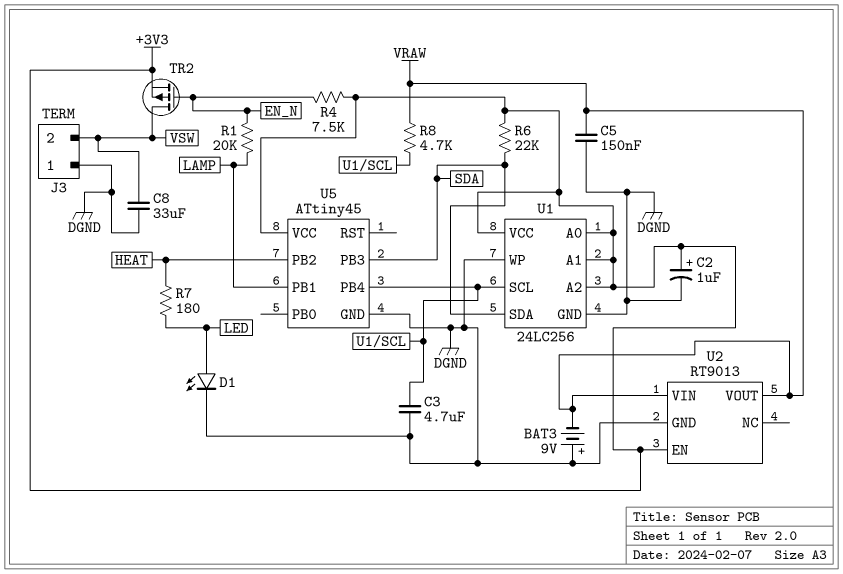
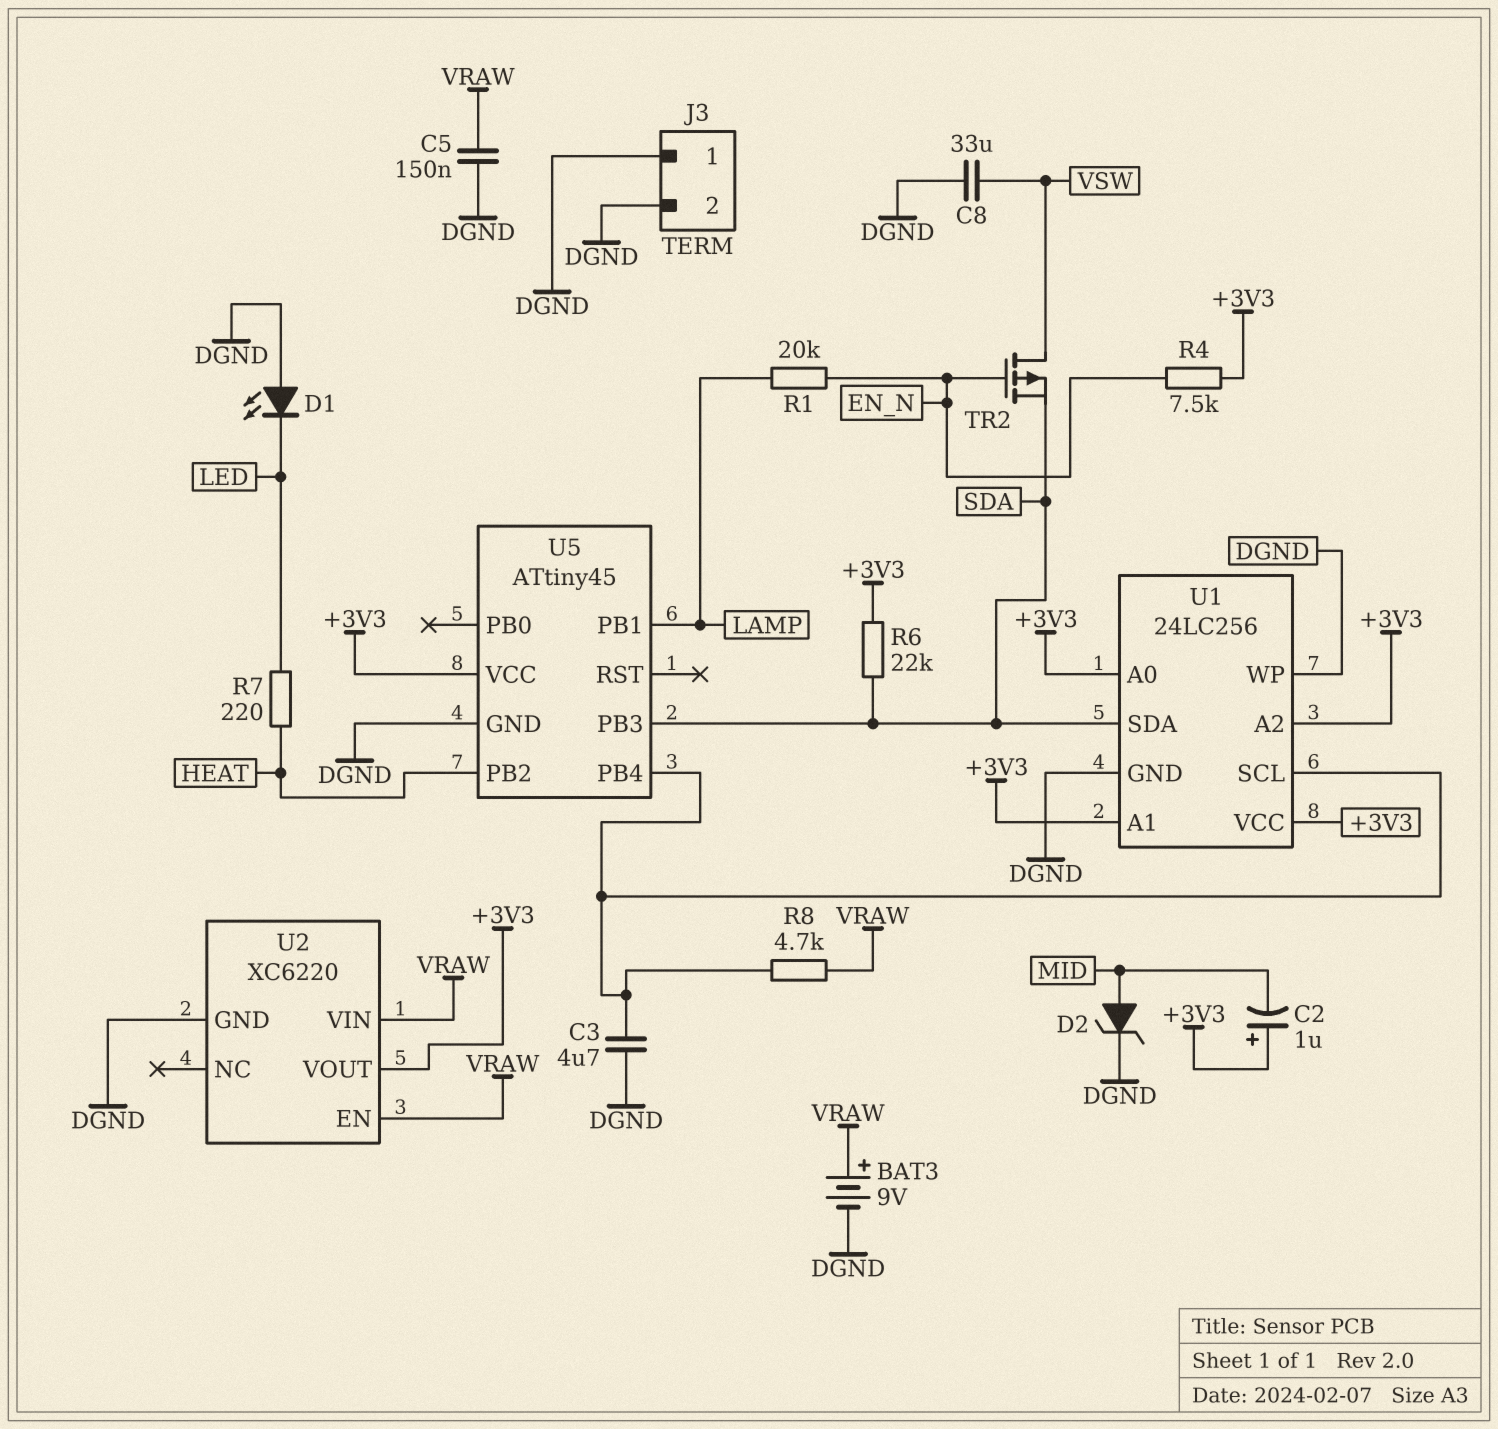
BAT3: 9V (plus DGND, minus VRAW) -> 9V (plus VRAW, minus DGND)
C2: 1uF (plus +3V3, minus DGND) -> 1uF (plus +3V3, minus MID)
D1: LED (A LED, K DGND) -> LED (A DGND, K LED)
D2: none -> zener (A MID, K DGND)
J3 pin 2: VSW -> DGND
R7: 180 (HEAT, LED) -> 220 (HEAT, LED)
TR2: PMOS (G EN_N, D VSW, S +3V3) -> PMOS (G EN_N, D VSW, S SDA)
U2: RT9013 -> XC6220
U2 pin EN: +3V3 -> VRAW
U2 pin VOUT: VRAW -> +3V3

